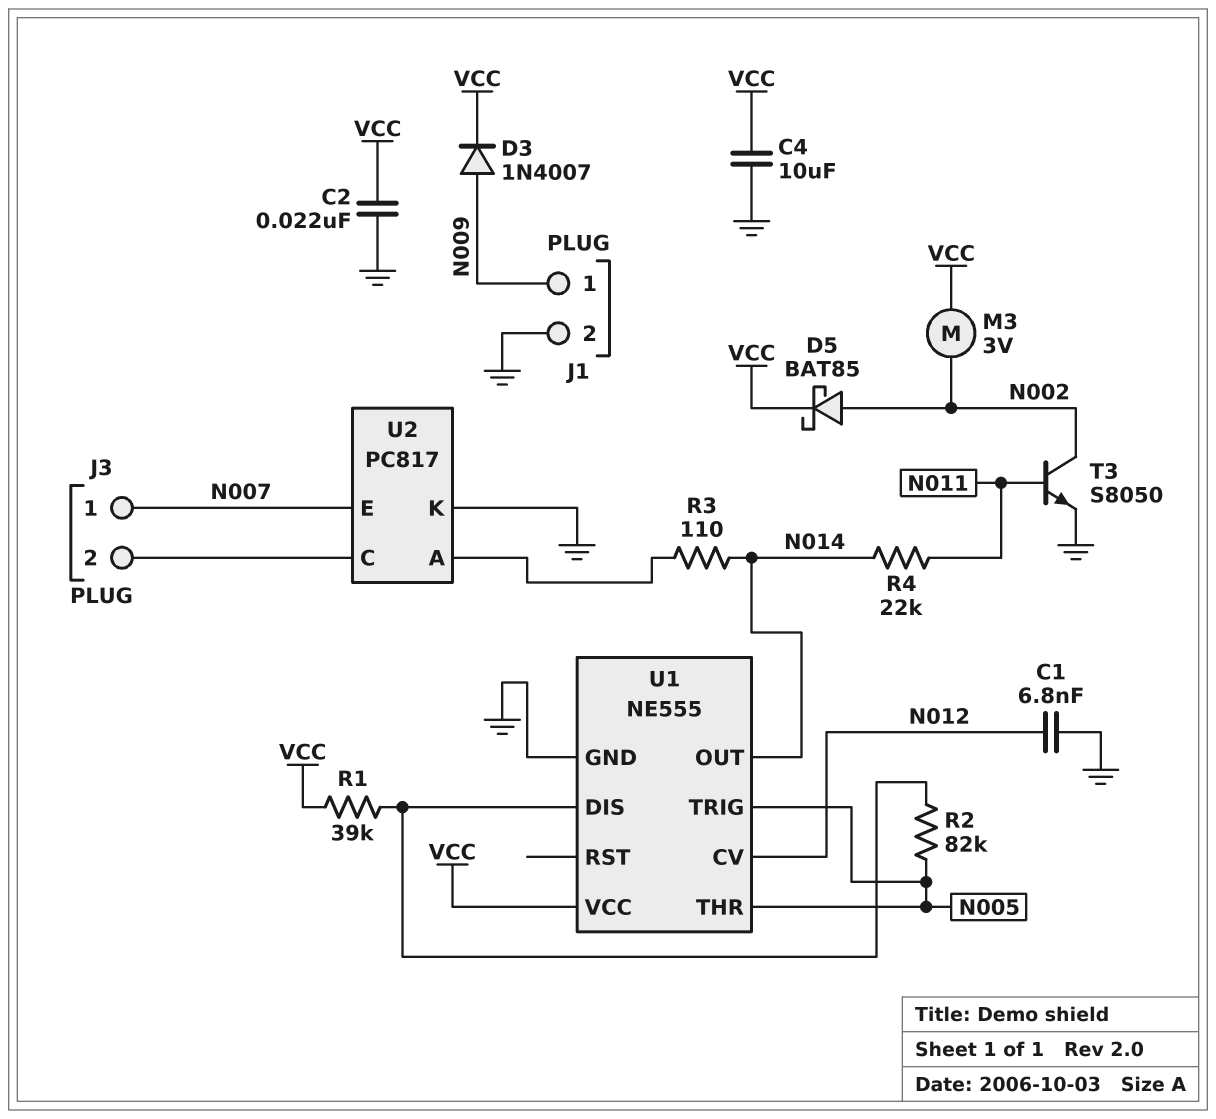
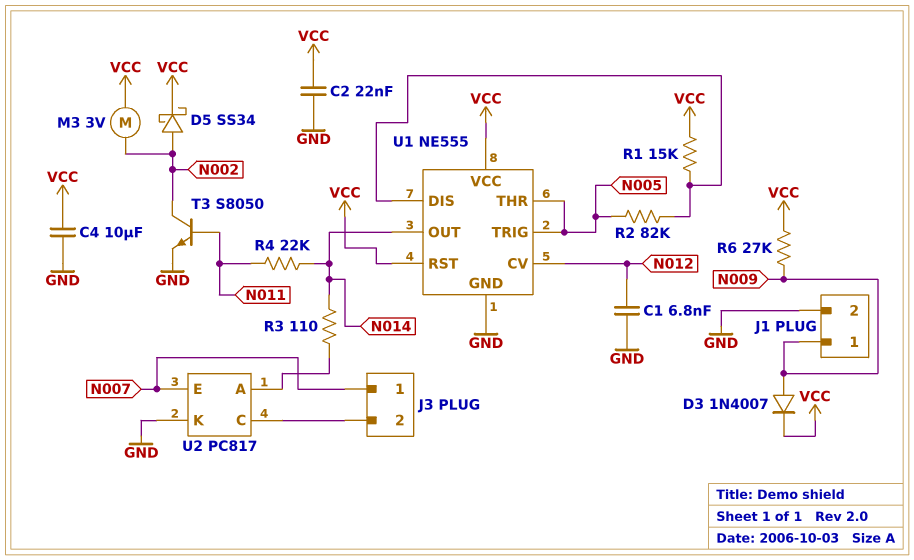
D5: schottky BAT85 (A N002, K VCC) -> schottky SS34 (A N002, K VCC)
R1: 39k (U1/DIS, VCC) -> 15k (U1/DIS, VCC)
R6: none -> 27k (N009, VCC)
U1 pin RST: none -> VCC

